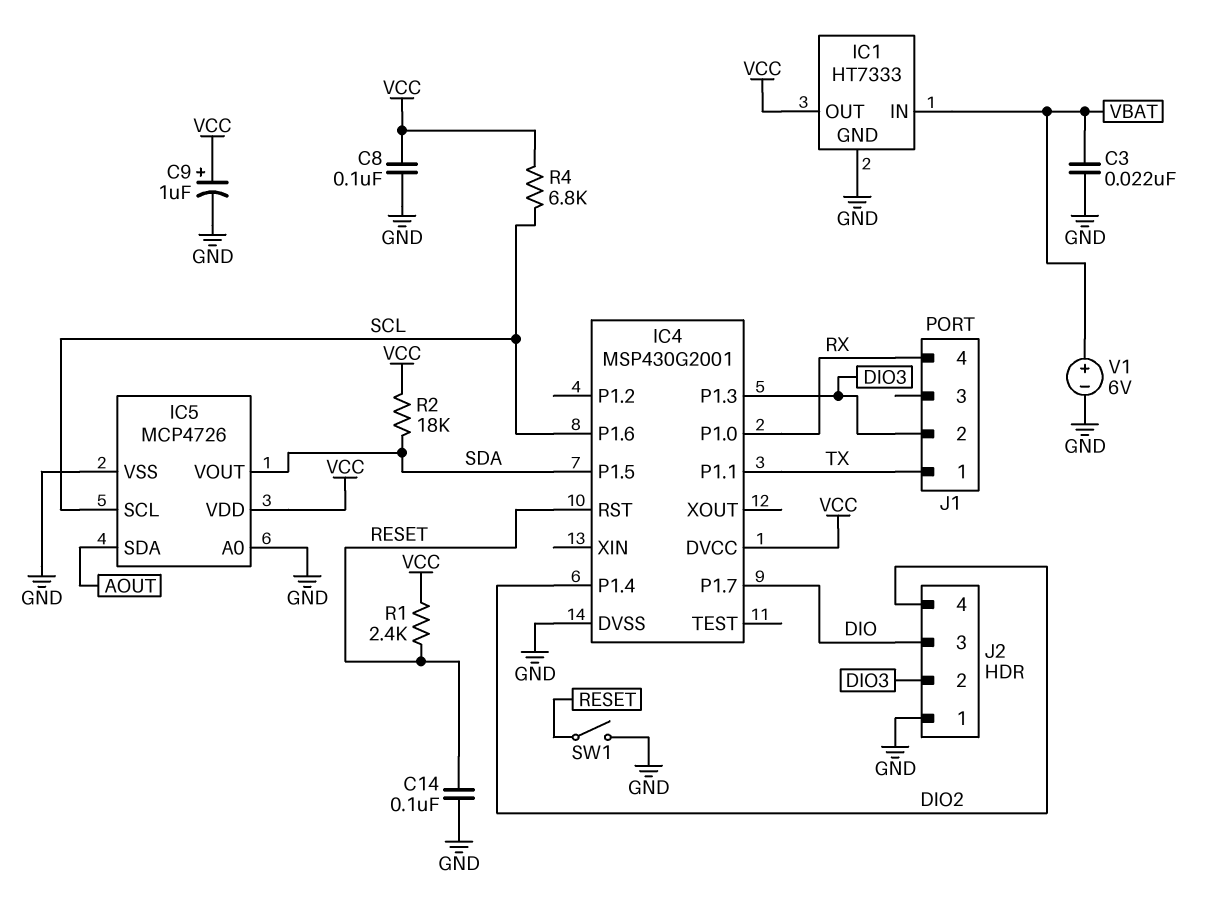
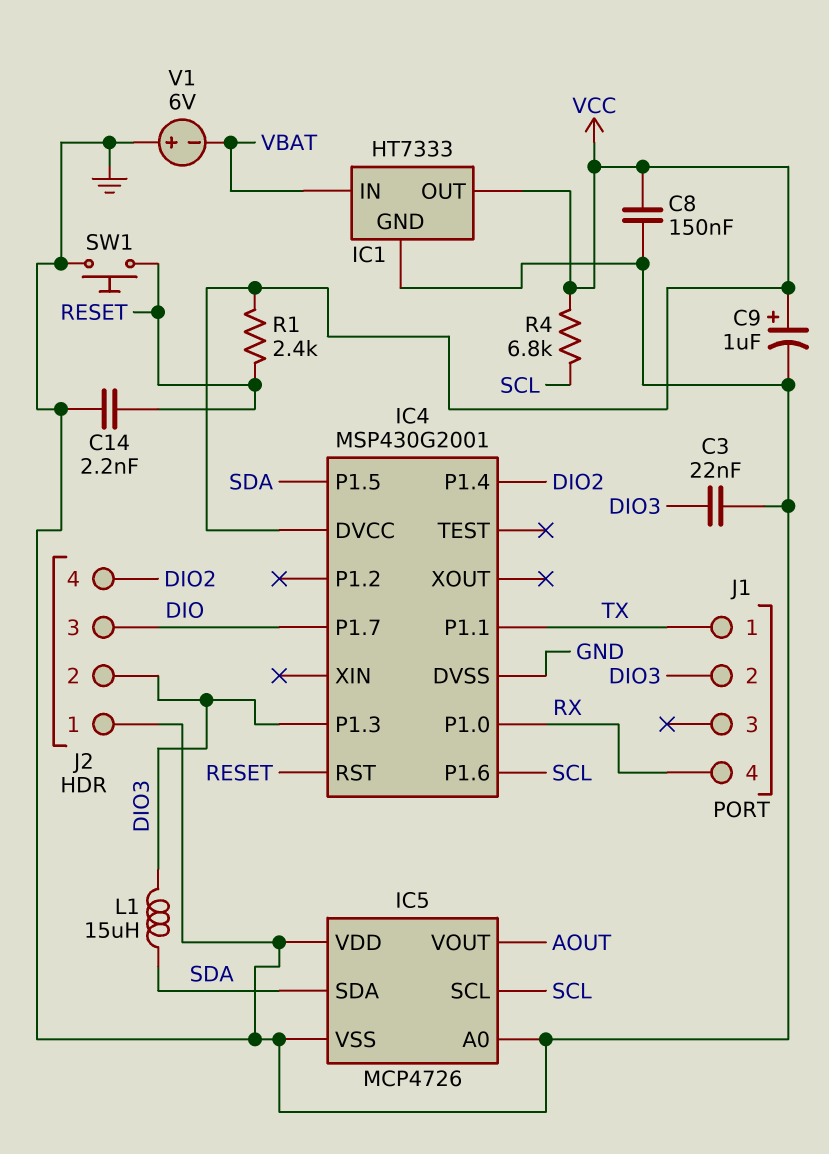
C3: 22nF (GND, VBAT) -> 22nF (DIO3, GND)
C8: 100nF (GND, VCC) -> 150nF (GND, VCC)
C14: 100nF (GND, RESET) -> 2.2nF (GND, RESET)
IC5 pin SDA: AOUT -> SDA
IC5 pin VDD: VCC -> GND
IC5 pin VOUT: SDA -> AOUT
L1: none -> 15uH (DIO3, SDA)
R2: 18k (SDA, VCC) -> none
SW1: switch (GND, RESET) -> button (GND, RESET)
V1: 6V (plus VBAT, minus GND) -> 6V (plus GND, minus VBAT)

